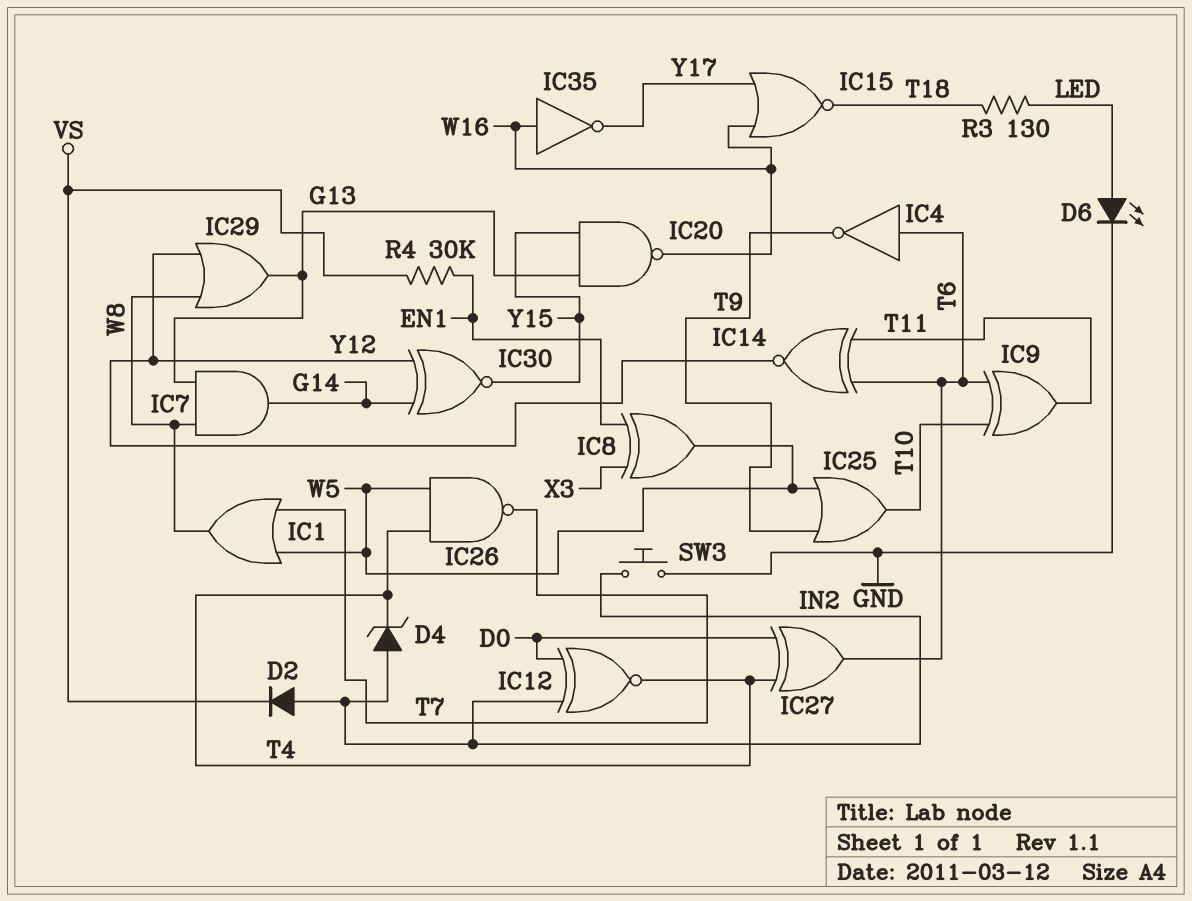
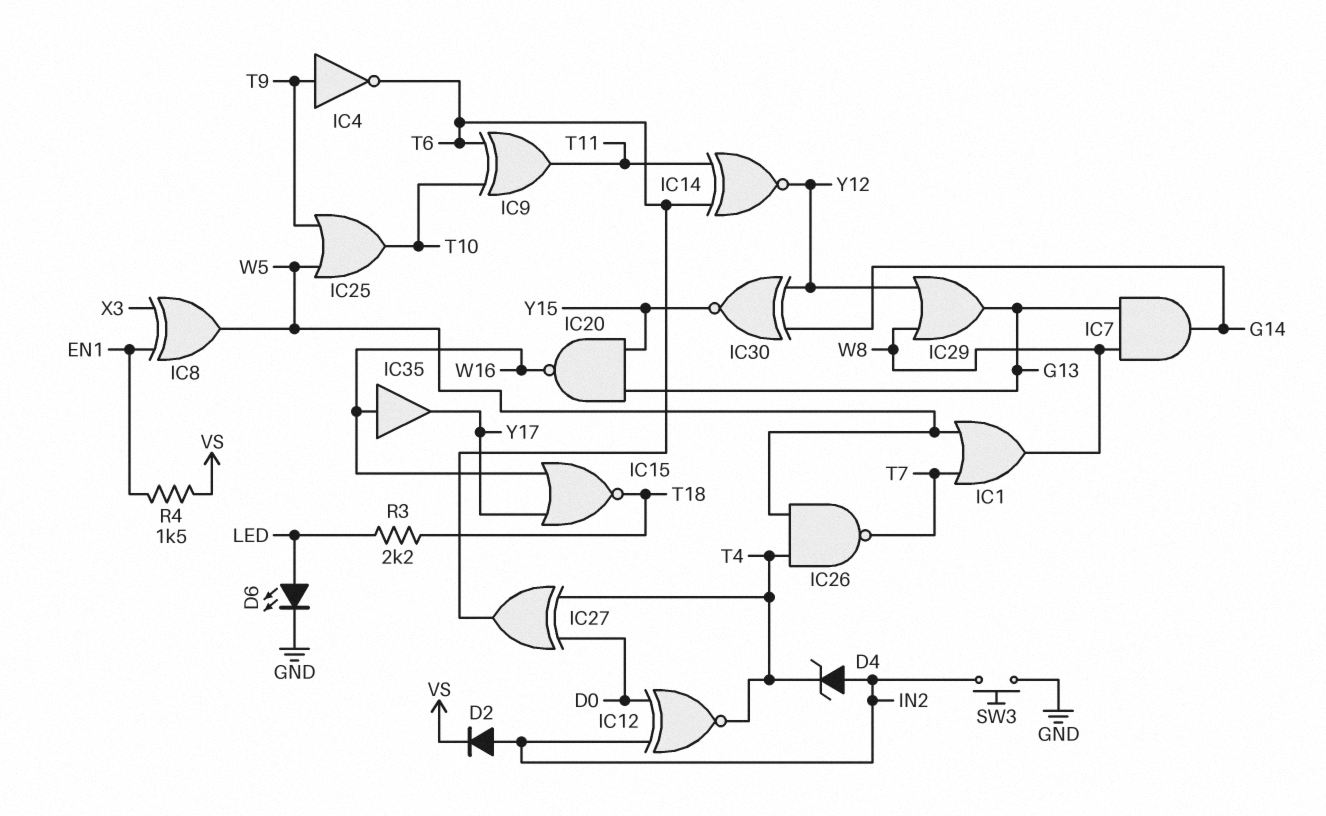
IC4: NOT (in T6, out T9) -> NOT (in T9, out T6)
IC35: NOT (in W16, out Y17) -> buffer (in W16, out Y17)
R3: 130 (LED, T18) -> 2.2k (LED, T18)
R4: 30k (EN1, VS) -> 1.5k (EN1, VS)

